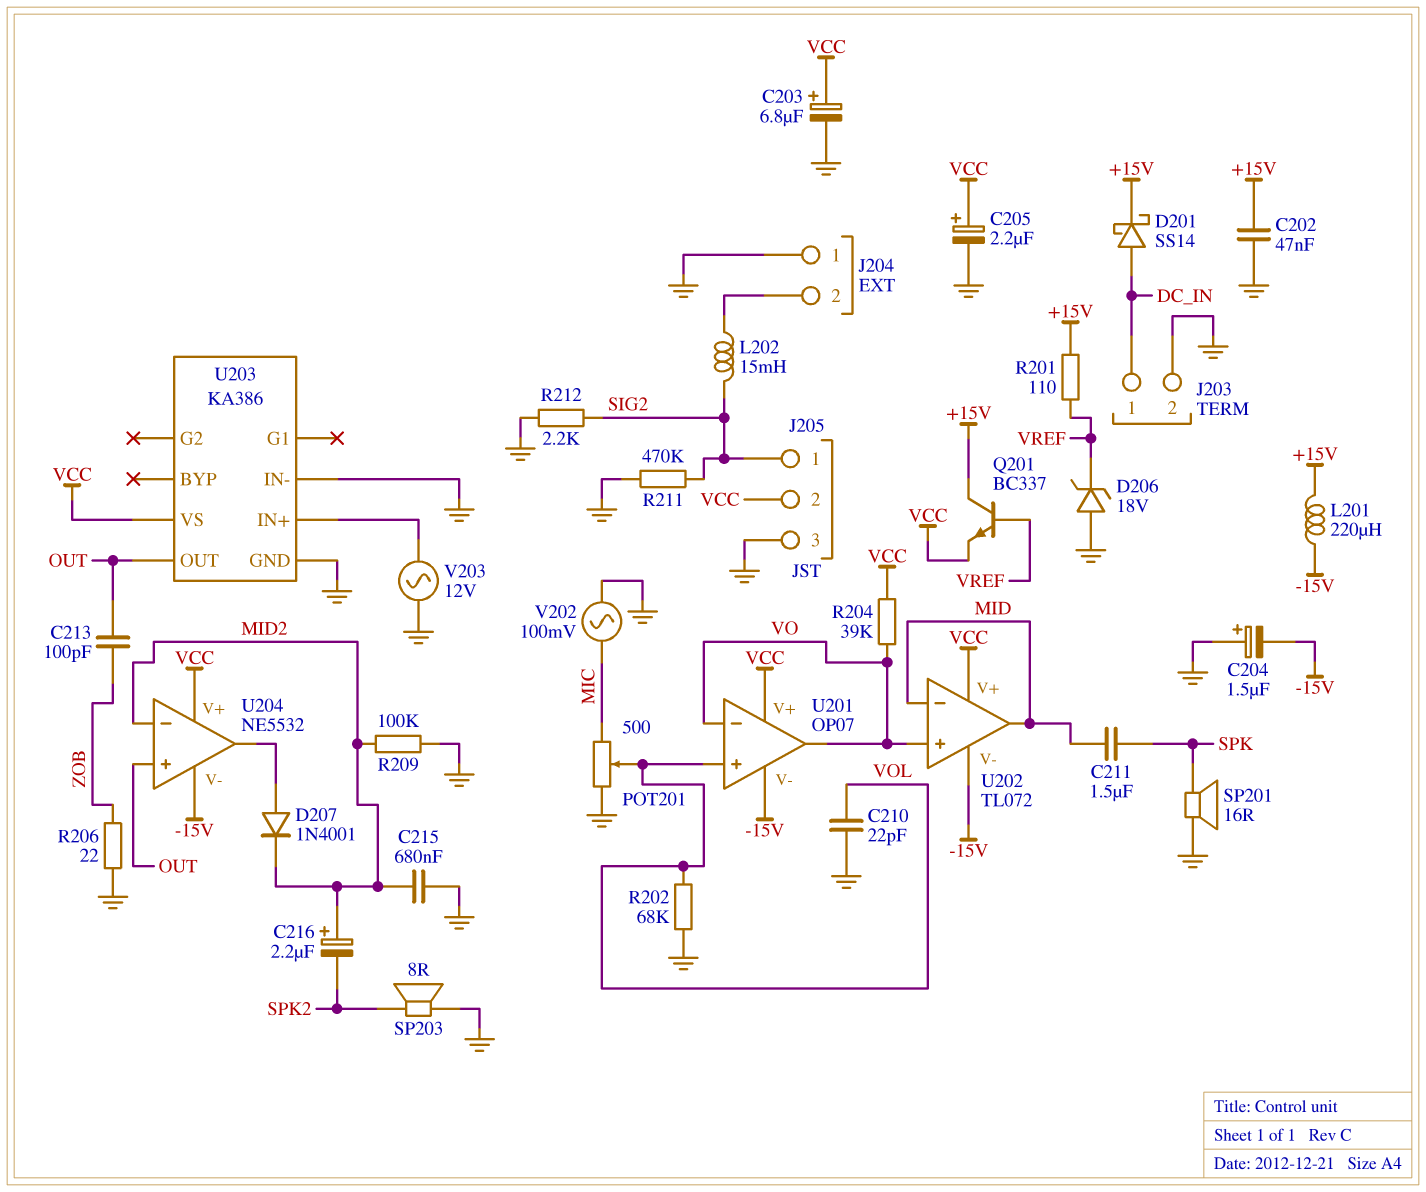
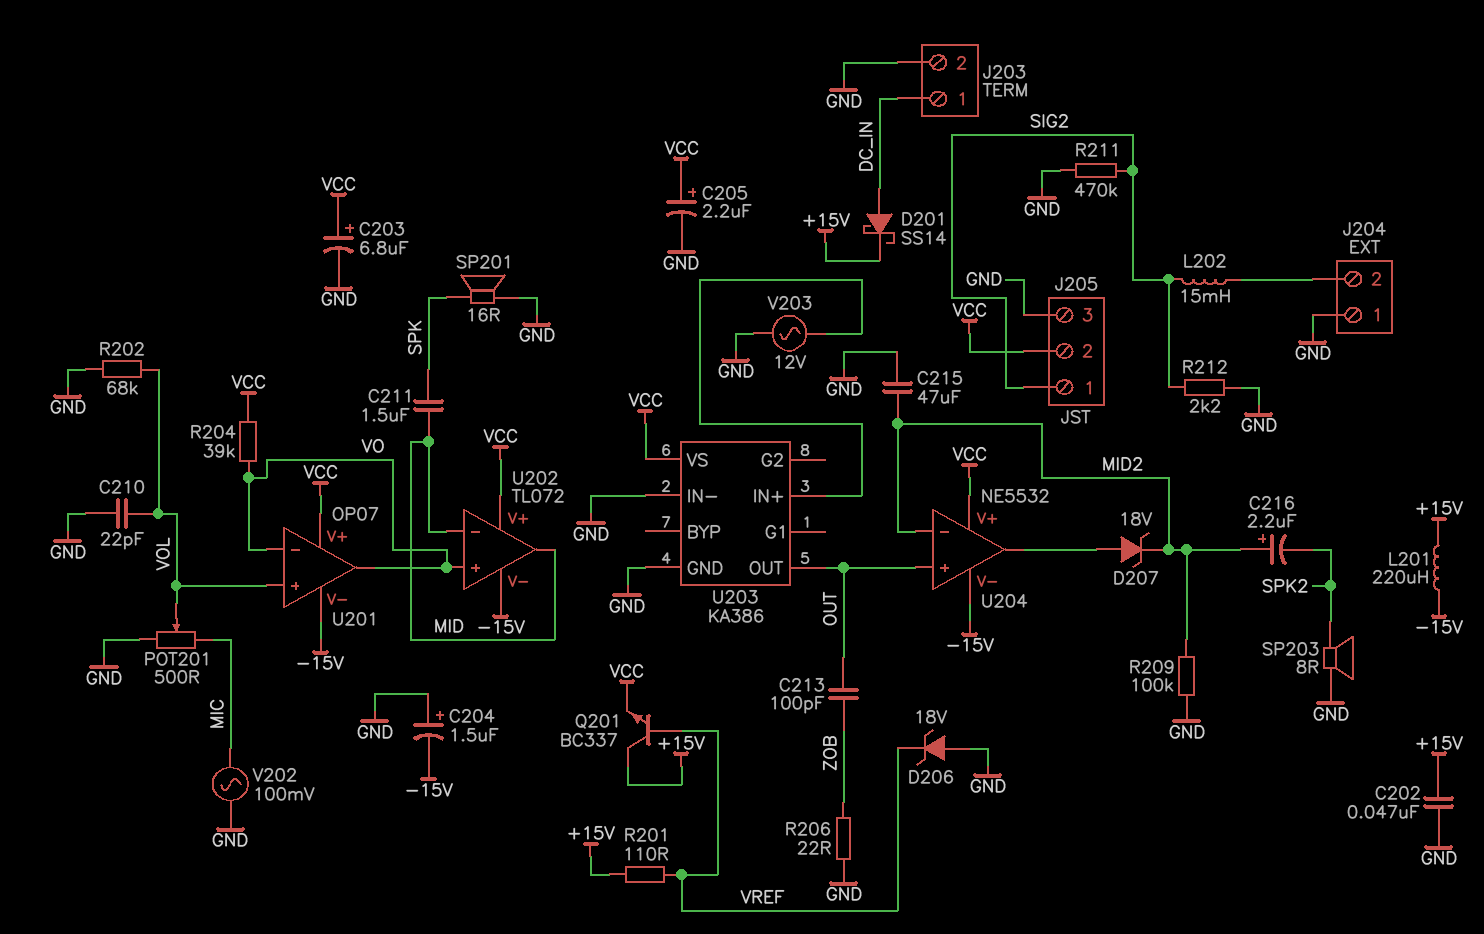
C215: 680nF (GND, MID2) -> 47uF (GND, MID2)
D207: diode 1N4001 (A U204/out, K MID2) -> zener 18V (A U204/out, K MID2)

